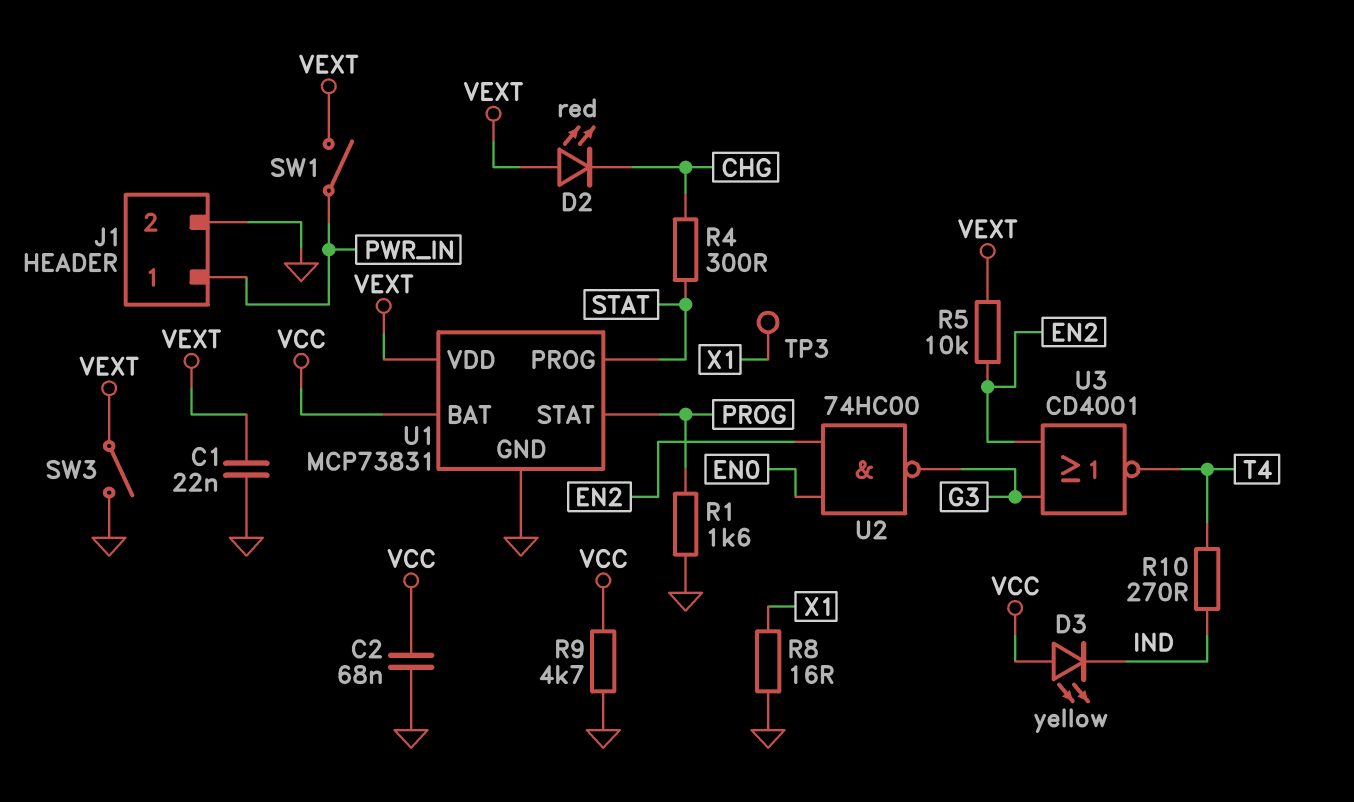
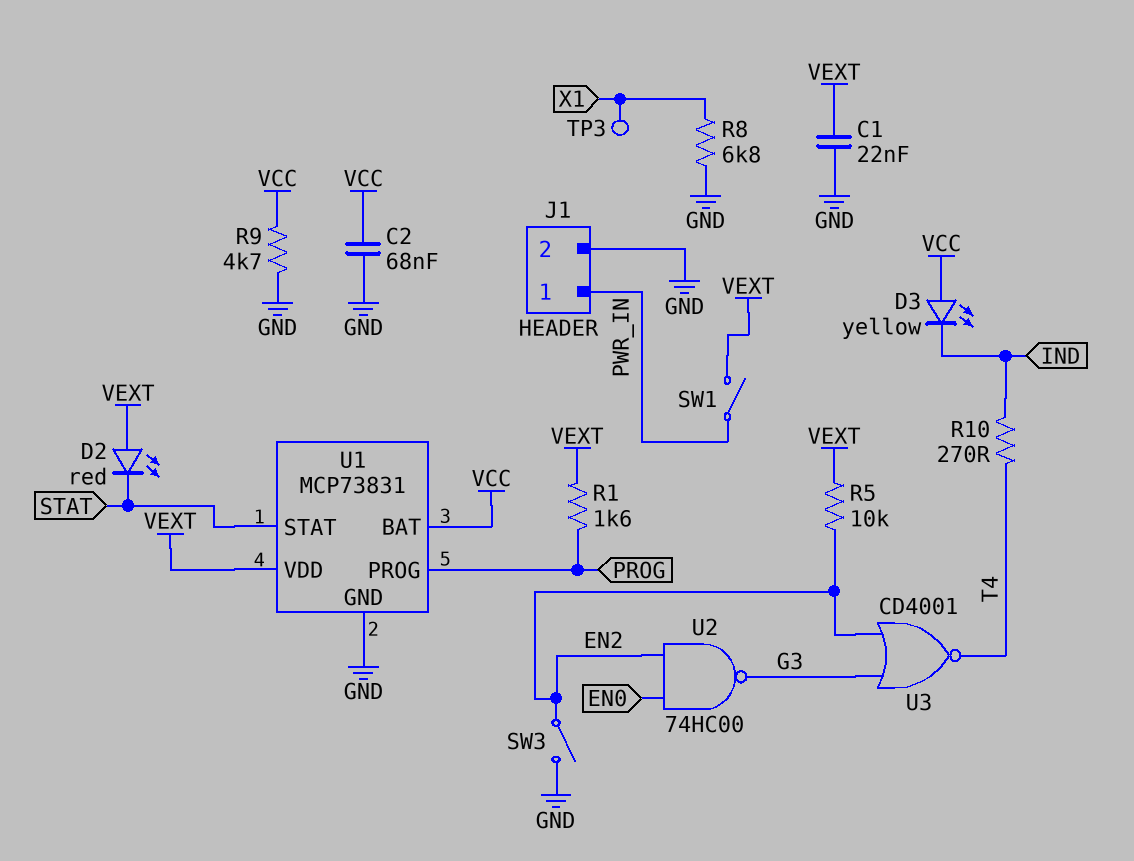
D2: LED red (A VEXT, K CHG) -> LED red (A VEXT, K STAT)
R1: 1.6k (GND, PROG) -> 1.6k (PROG, VEXT)
R4: 300 (CHG, STAT) -> none
R8: 16 (GND, X1) -> 6.8k (GND, X1)
SW3: switch (GND, VEXT) -> switch (EN2, GND)
U1 pin PROG: STAT -> PROG
U1 pin STAT: PROG -> STAT

